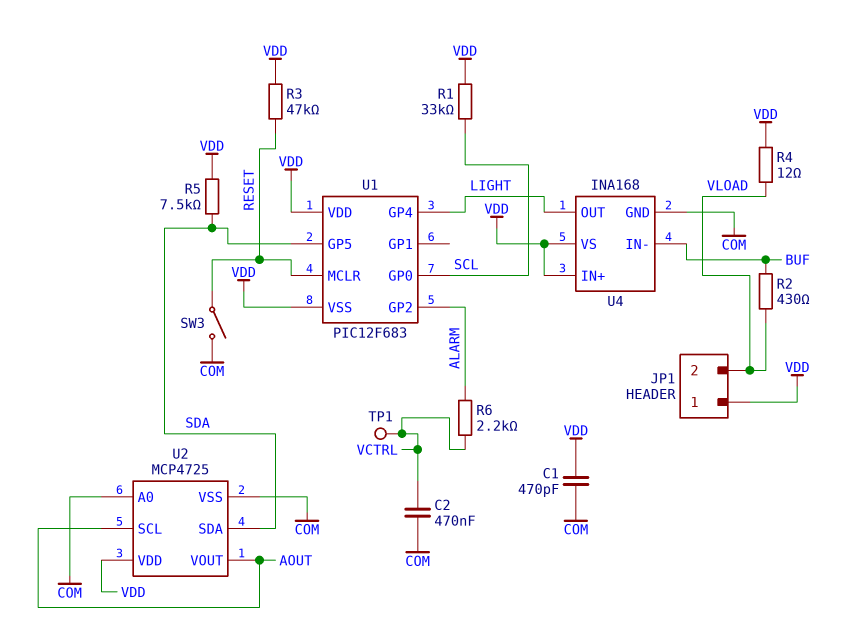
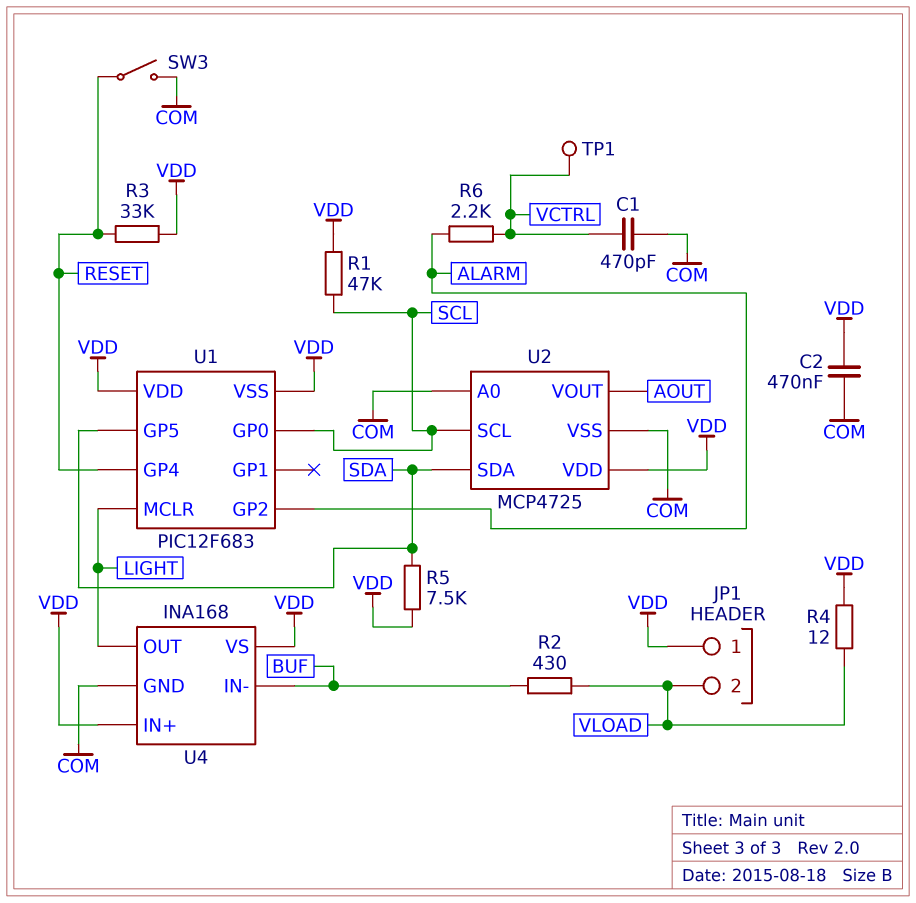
C1: 470pF (COM, VDD) -> 470pF (COM, VCTRL)
C2: 470nF (COM, VCTRL) -> 470nF (COM, VDD)
R1: 33k (SCL, VDD) -> 47k (SCL, VDD)
R3: 47k (RESET, VDD) -> 33k (RESET, VDD)
U1 pin GP4: LIGHT -> RESET
U1 pin MCLR: RESET -> LIGHT
U2 pin SCL: AOUT -> SCL

